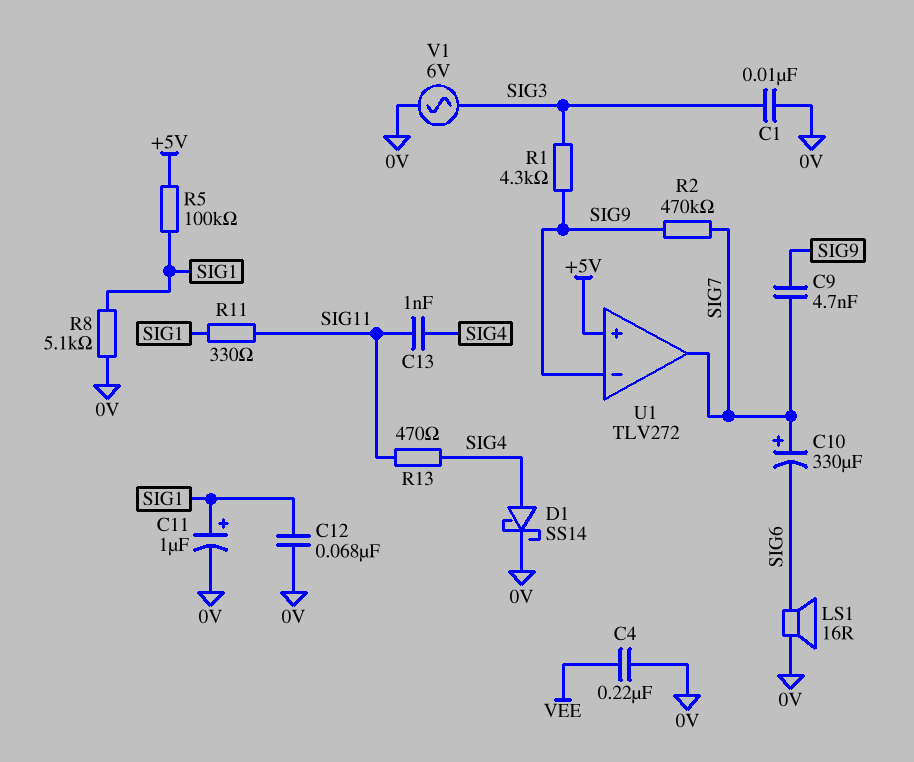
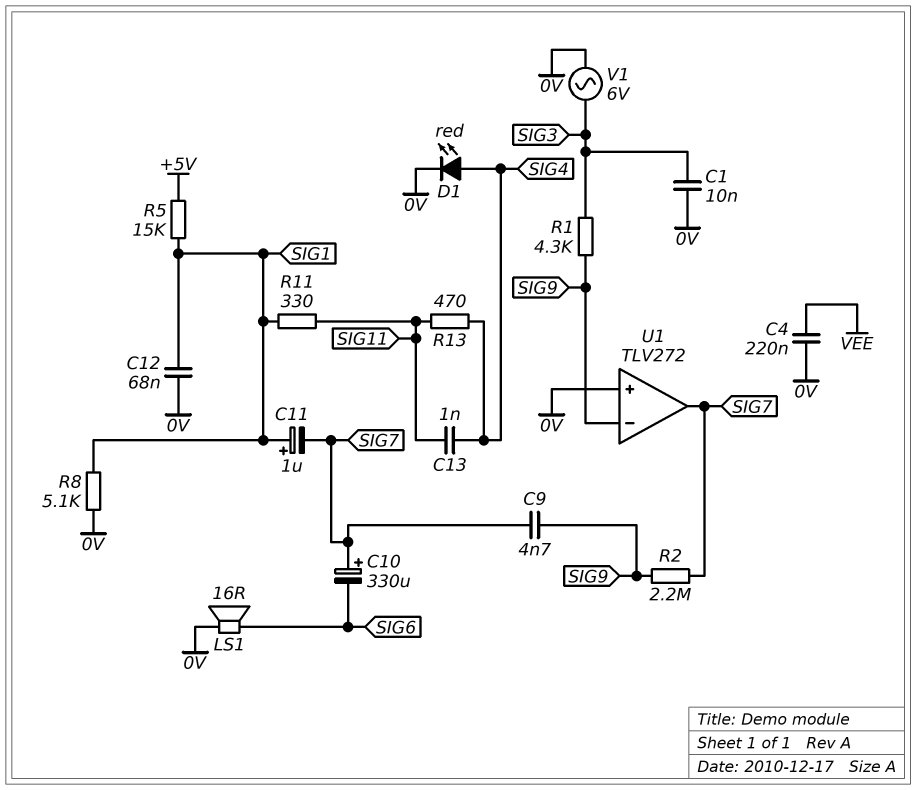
C11: 1uF (plus SIG1, minus 0V) -> 1uF (plus SIG1, minus SIG7)
D1: schottky SS14 (A SIG4, K 0V) -> LED red (A SIG4, K 0V)
R2: 470k (SIG7, SIG9) -> 2.2M (SIG7, SIG9)
R5: 100k (+5V, SIG1) -> 15k (+5V, SIG1)
U1 pin in+: +5V -> 0V

